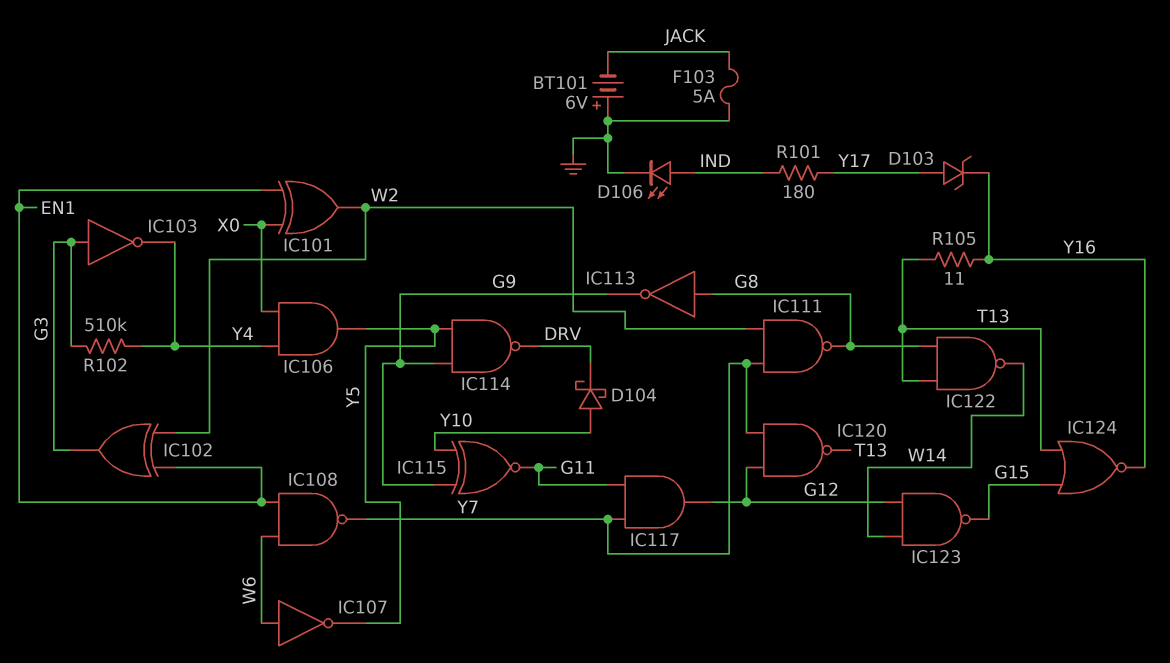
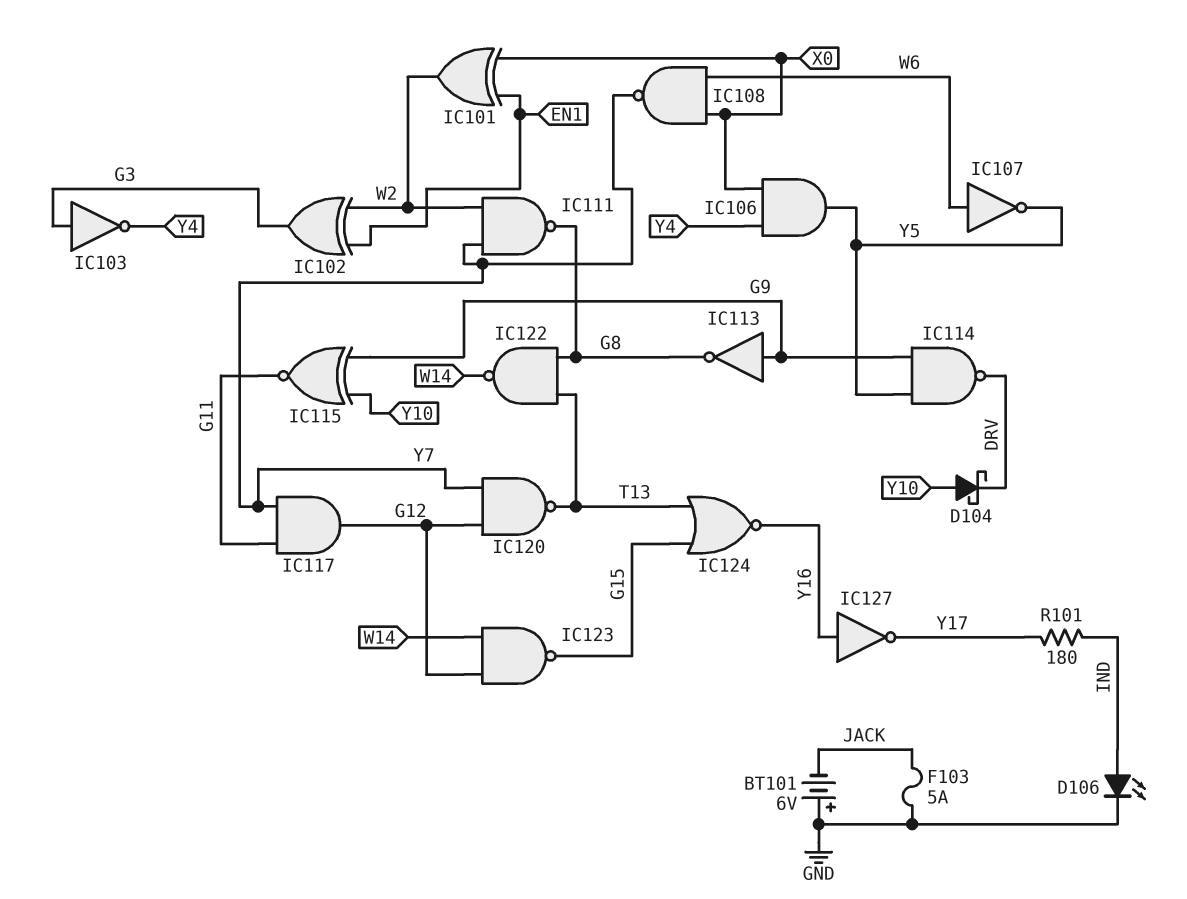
D103: zener (A Y17, K Y16) -> none
IC108: NAND (in EN1, in W6, out Y7) -> NAND (in W6, in X0, out Y7)
IC113: NOT (in G8, out G9) -> NOT (in G9, out G8)
IC127: none -> NOT (in Y16, out Y17)
R102: 510k (G3, Y4) -> none
R105: 11 (T13, Y16) -> none

